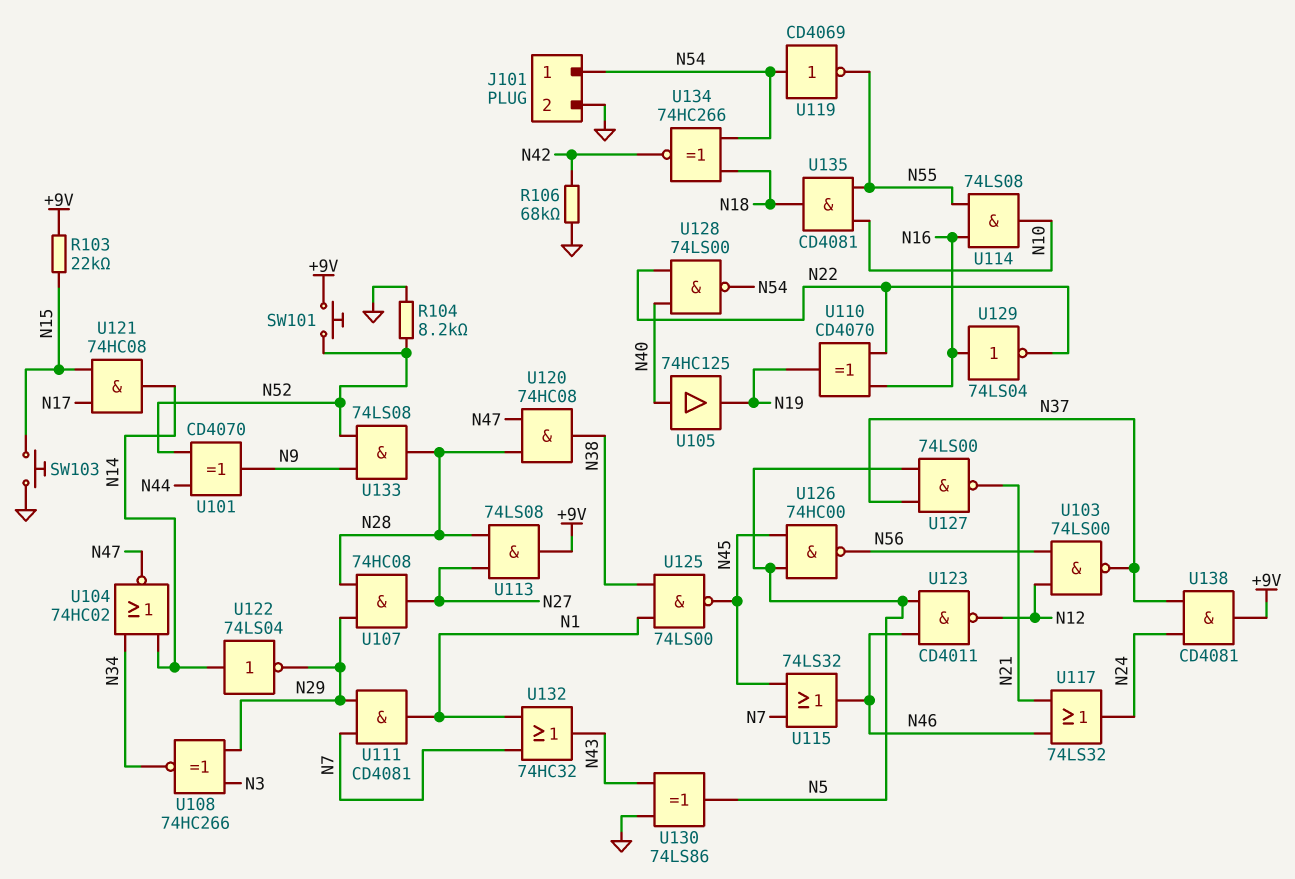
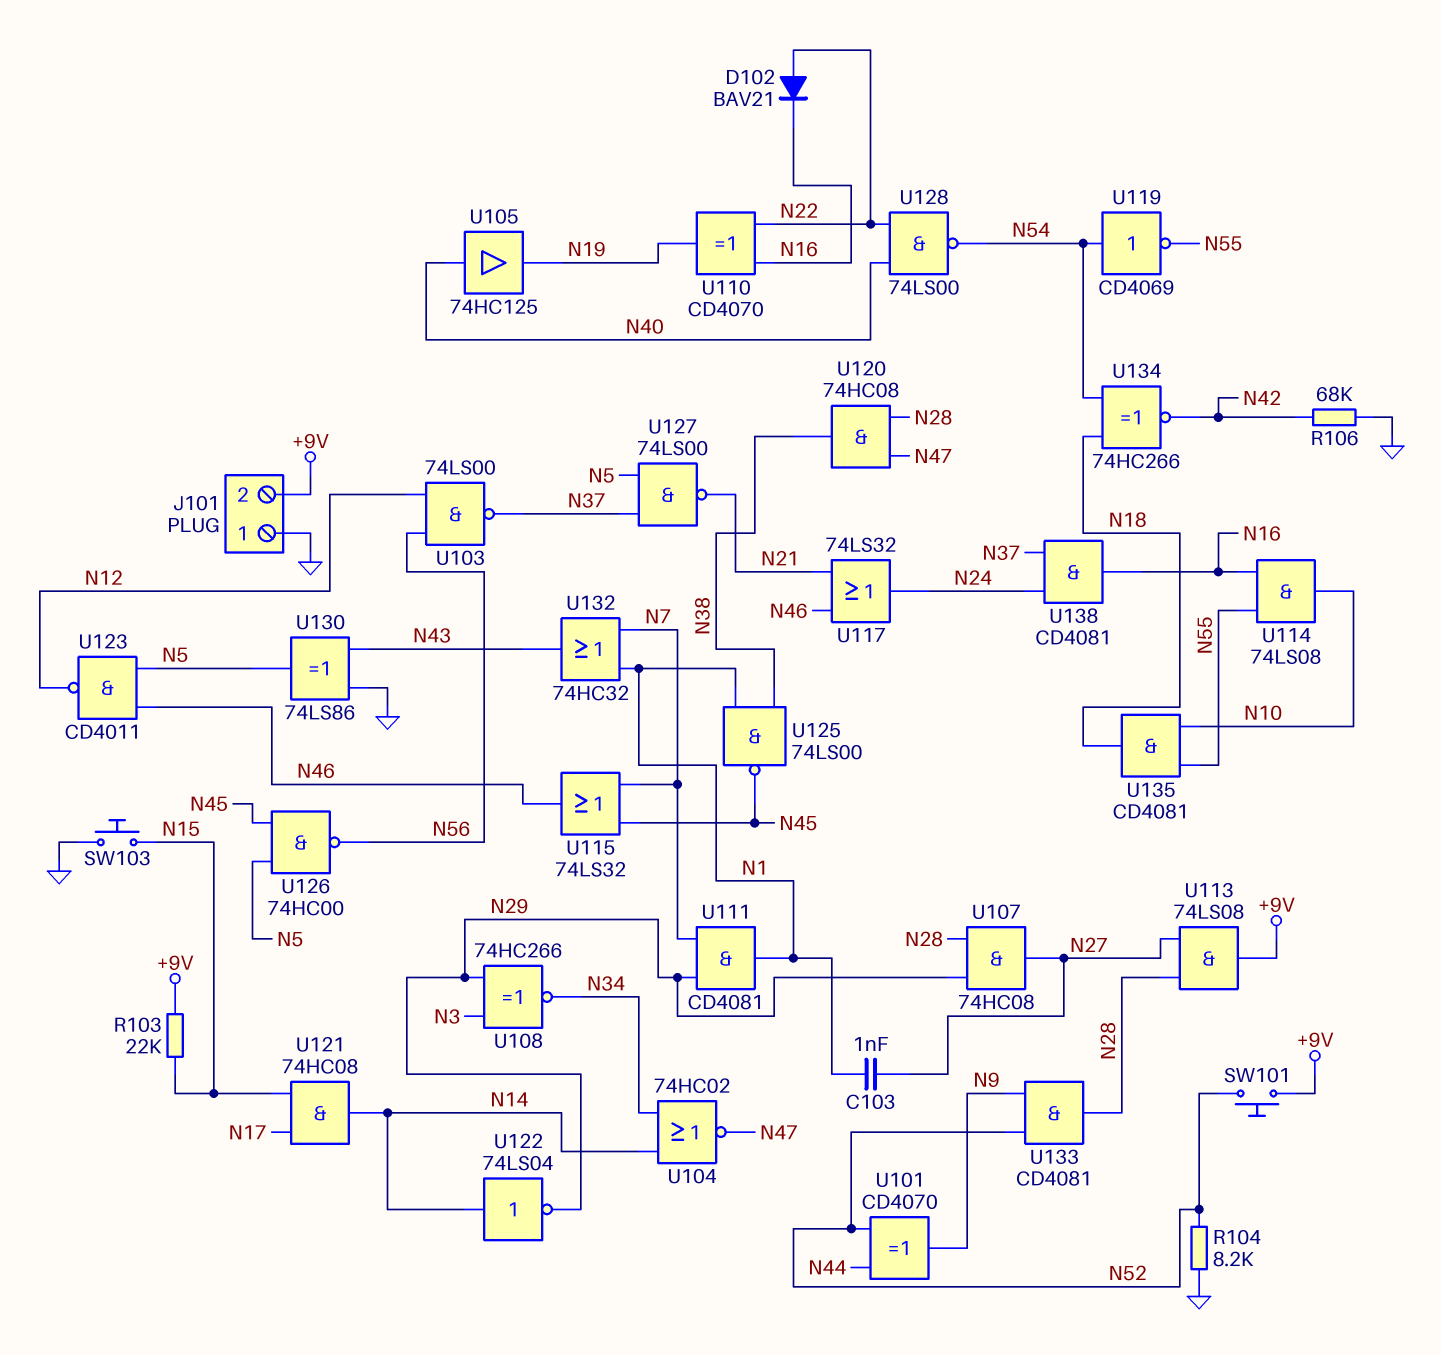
C103: none -> 1nF (N1, N27)
D102: none -> diode BAV21 (A N22, K N16)
J101 pin 1: N54 -> GND
J101 pin 2: GND -> +9V
U129: NOT 74LS04 (in N16, out N22) -> none
U133: AND 74LS08 (in N9, in N52, out N28) -> AND CD4081 (in N9, in N52, out N28)
U138: AND CD4081 (in N24, in N37, out +9V) -> AND CD4081 (in N24, in N37, out N16)

